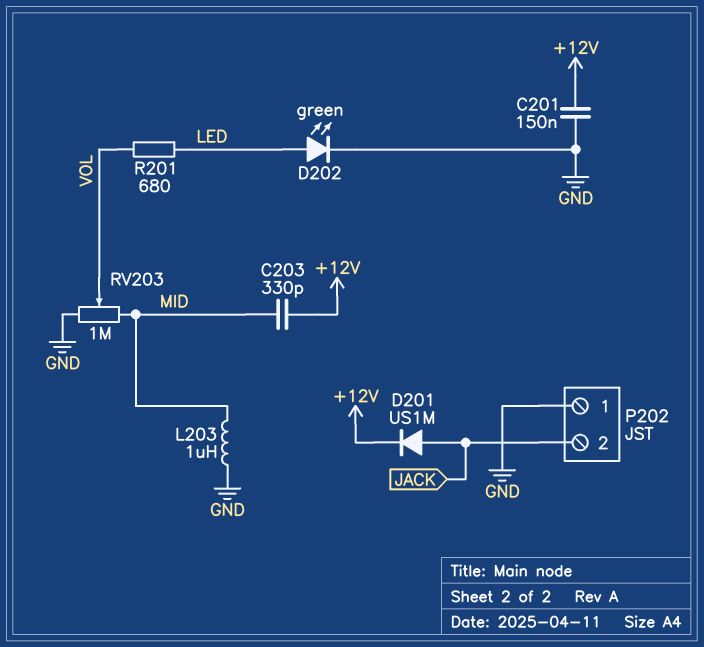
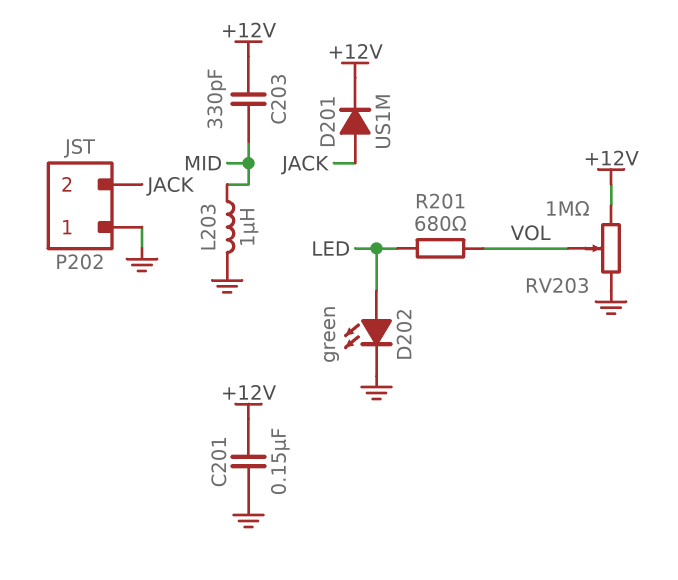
RV203: 1M (GND, MID, wiper VOL) -> 1M (+12V, GND, wiper VOL)

